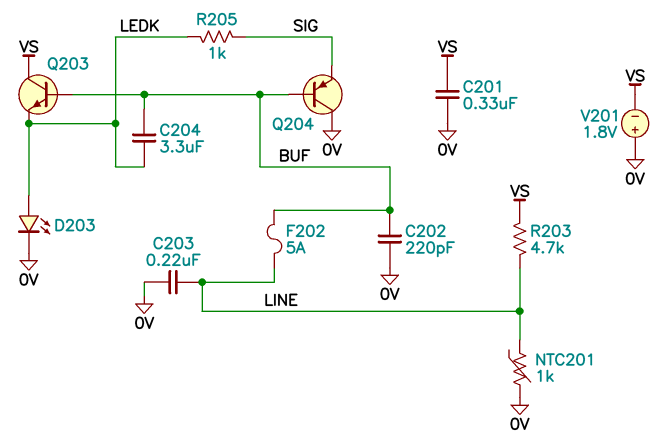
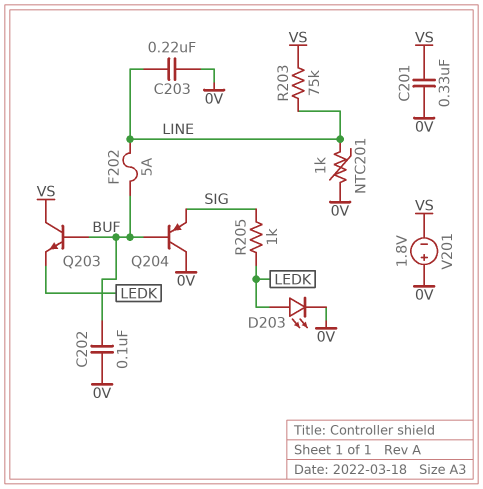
C202: 220pF (0V, BUF) -> 100nF (0V, BUF)
C204: 3.3uF (BUF, LEDK) -> none
R203: 4.7k (LINE, VS) -> 75k (LINE, VS)

